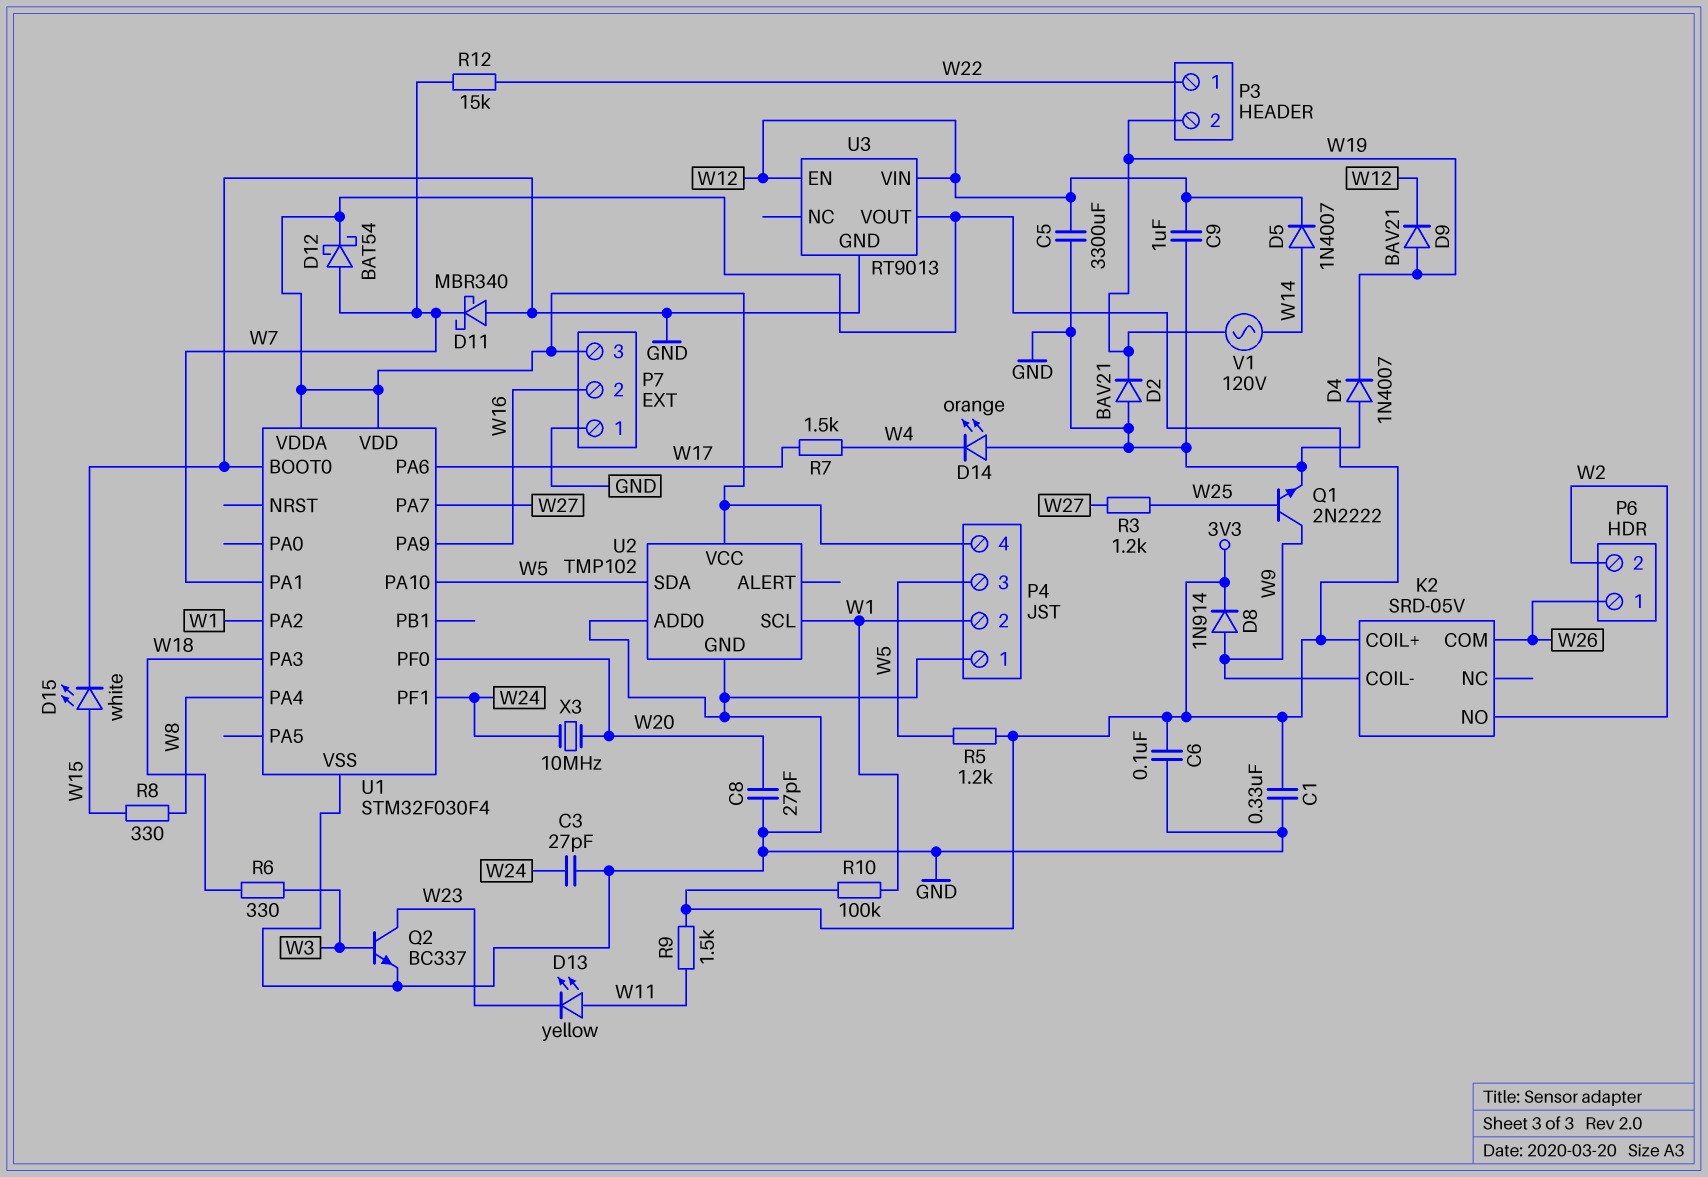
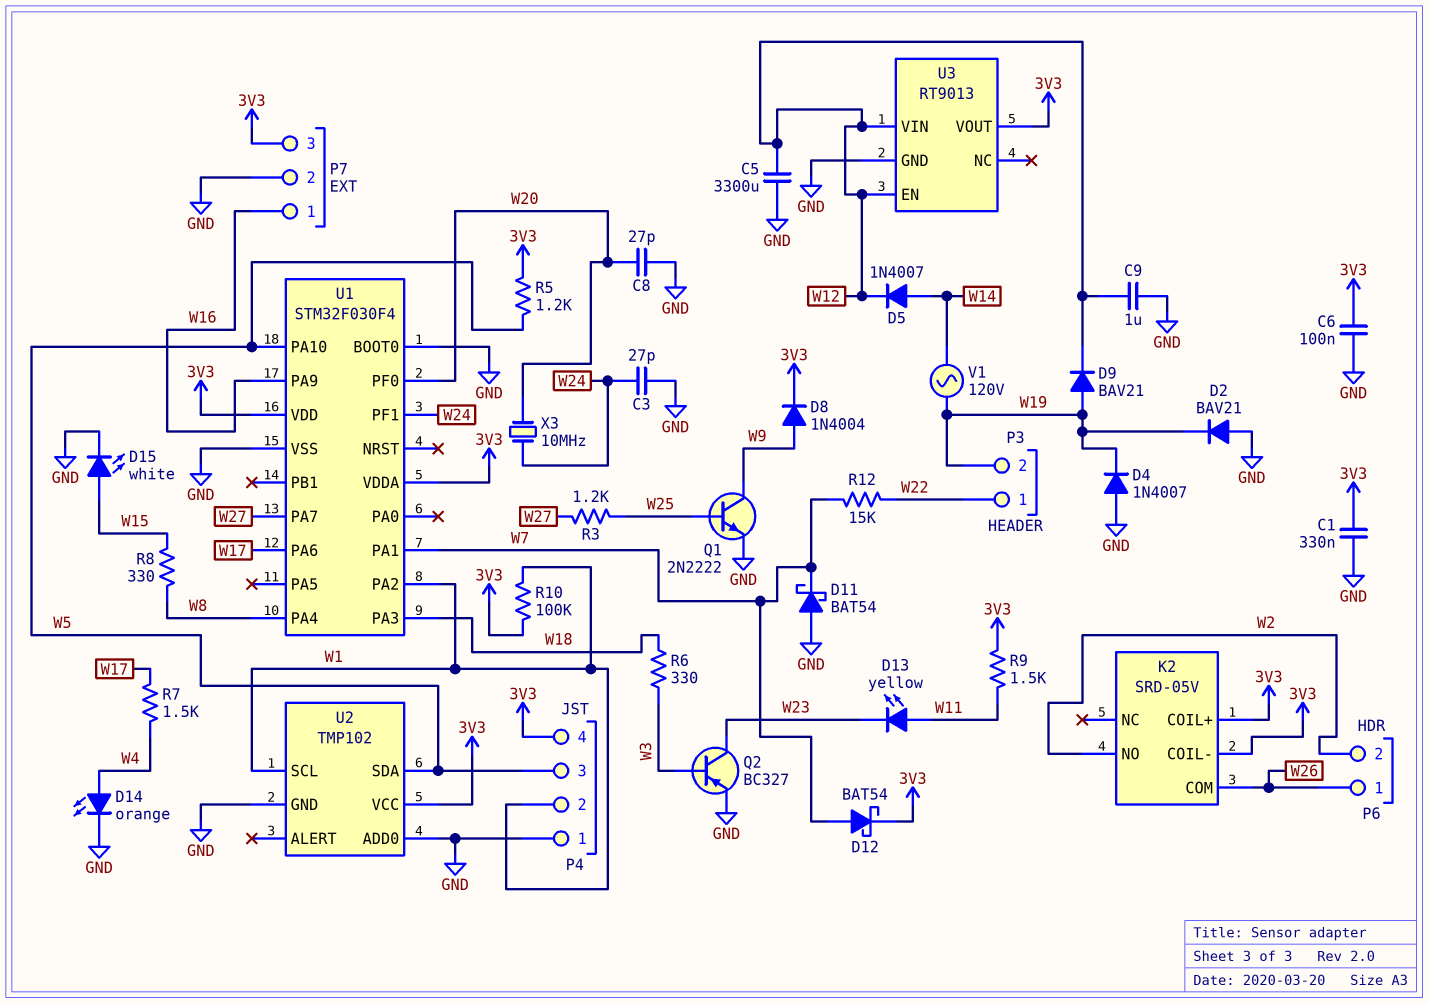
D8: diode 1N914 (A W9, K 3V3) -> diode 1N4004 (A W9, K 3V3)
D11: schottky MBR340 (A GND, K W7) -> schottky BAT54 (A GND, K W7)
D14: LED orange (A GND, K W4) -> LED orange (A W4, K GND)
K2 pin COIL-: W9 -> 3V3
P7 pin 1: GND -> W16
P7 pin 2: W16 -> GND
Q2: NPN BC337 (B W3, C W23, E GND) -> PNP BC327 (B W3, C W23, E GND)

